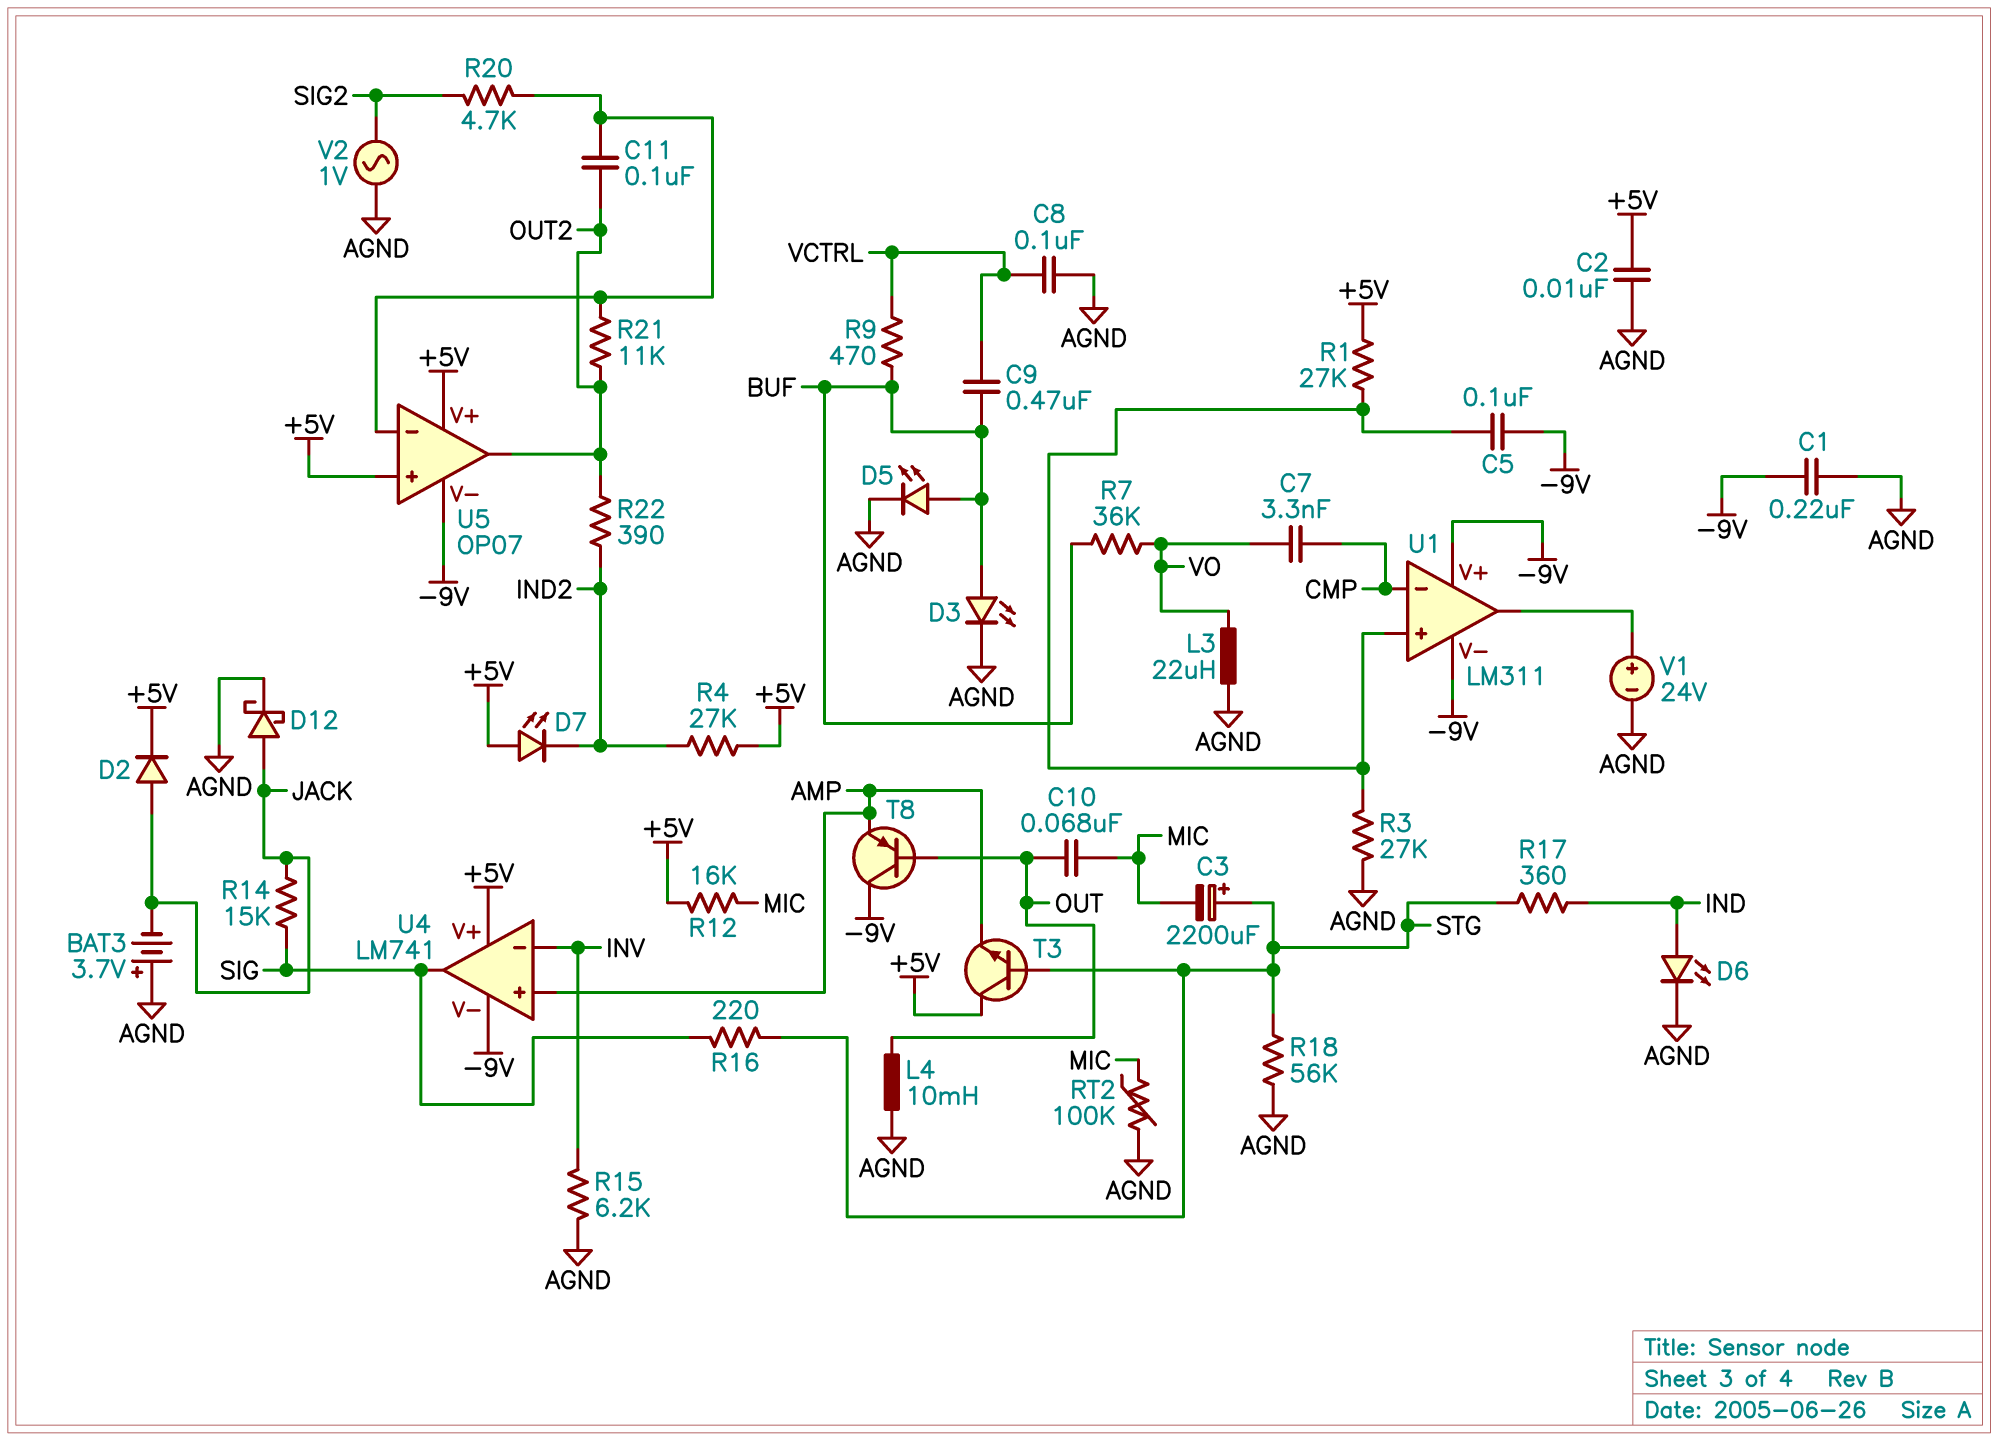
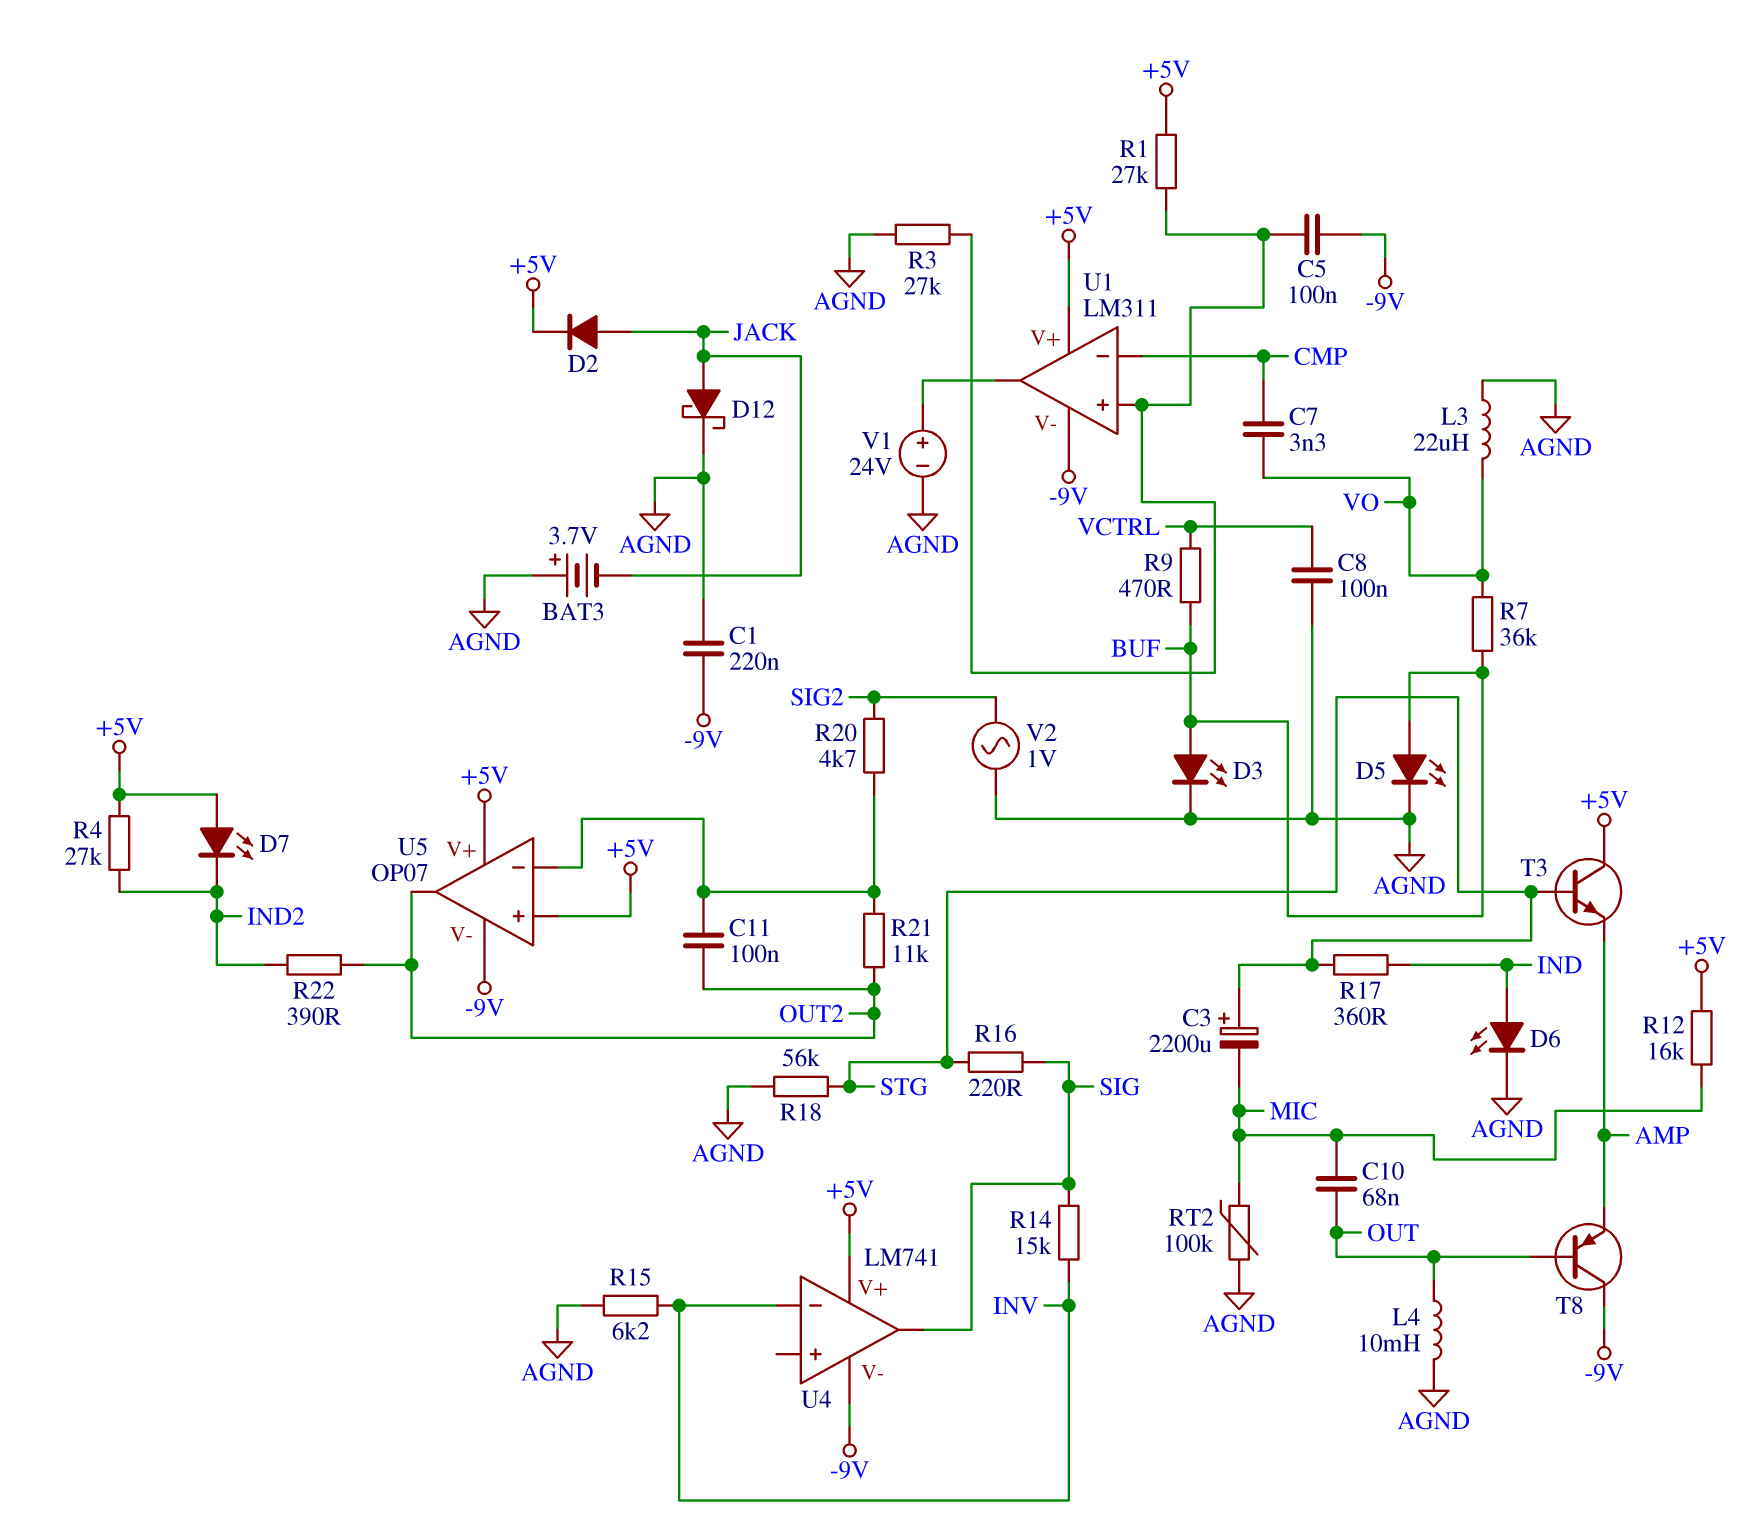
C2: 10nF (+5V, AGND) -> none
C9: 470nF (BUF, VCTRL) -> none
R14: 15k (JACK, SIG) -> 15k (INV, SIG)
U1 pin V+: -9V -> +5V
U4 pin in+: AMP -> none

